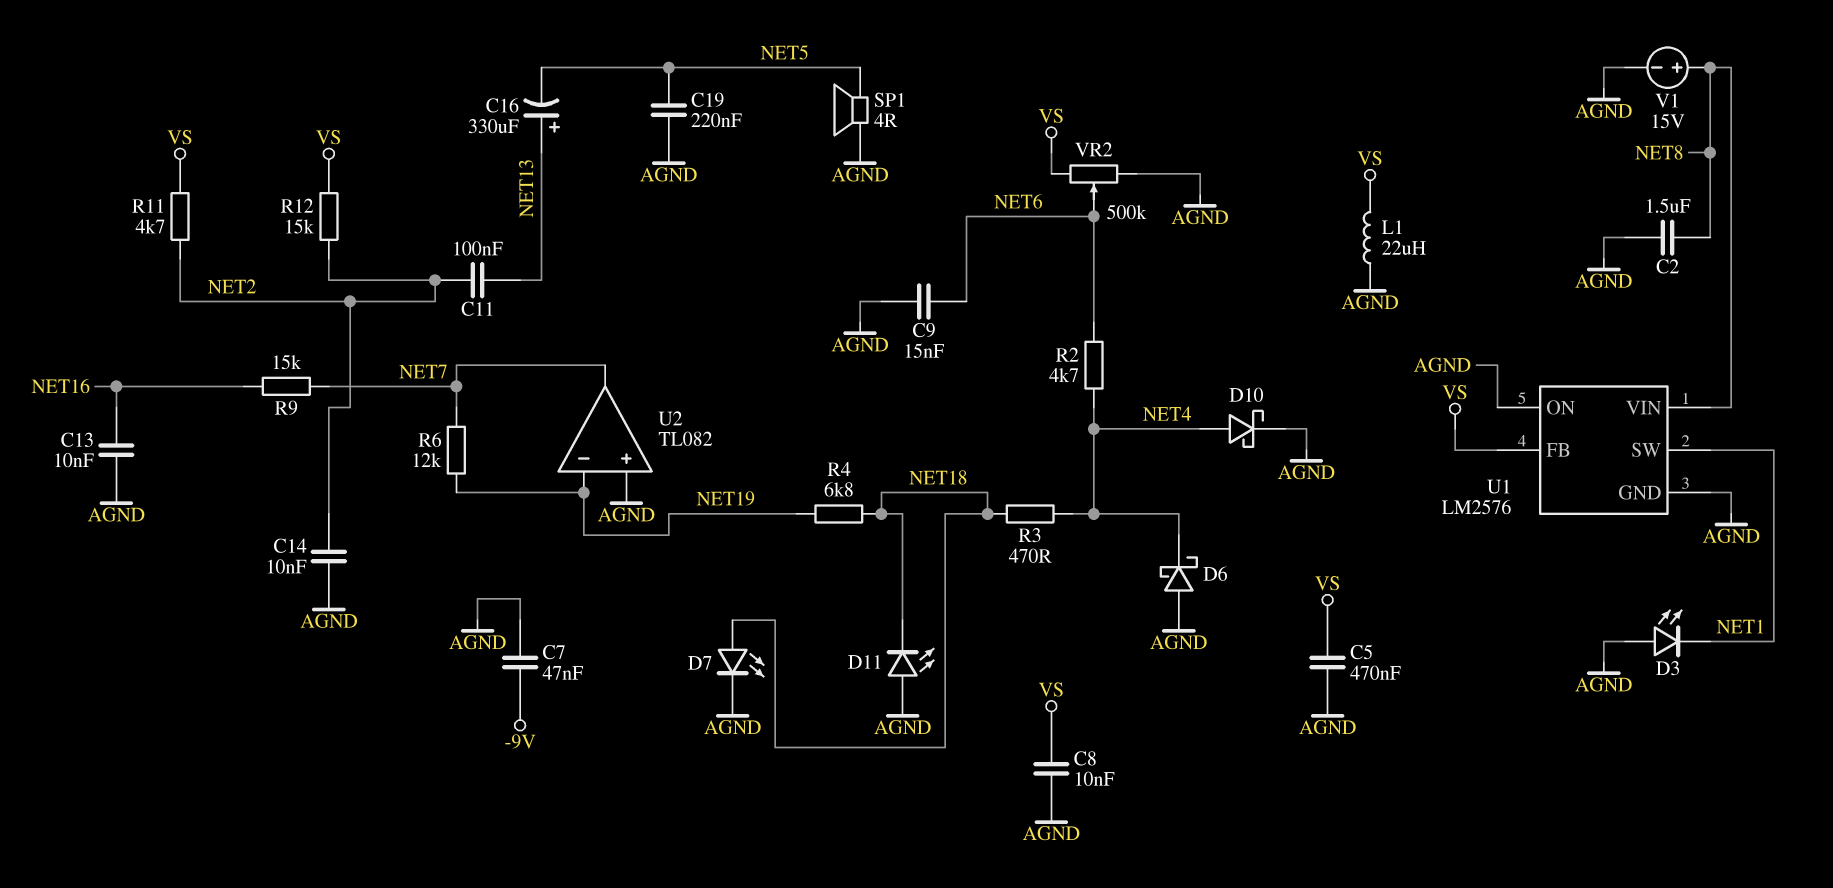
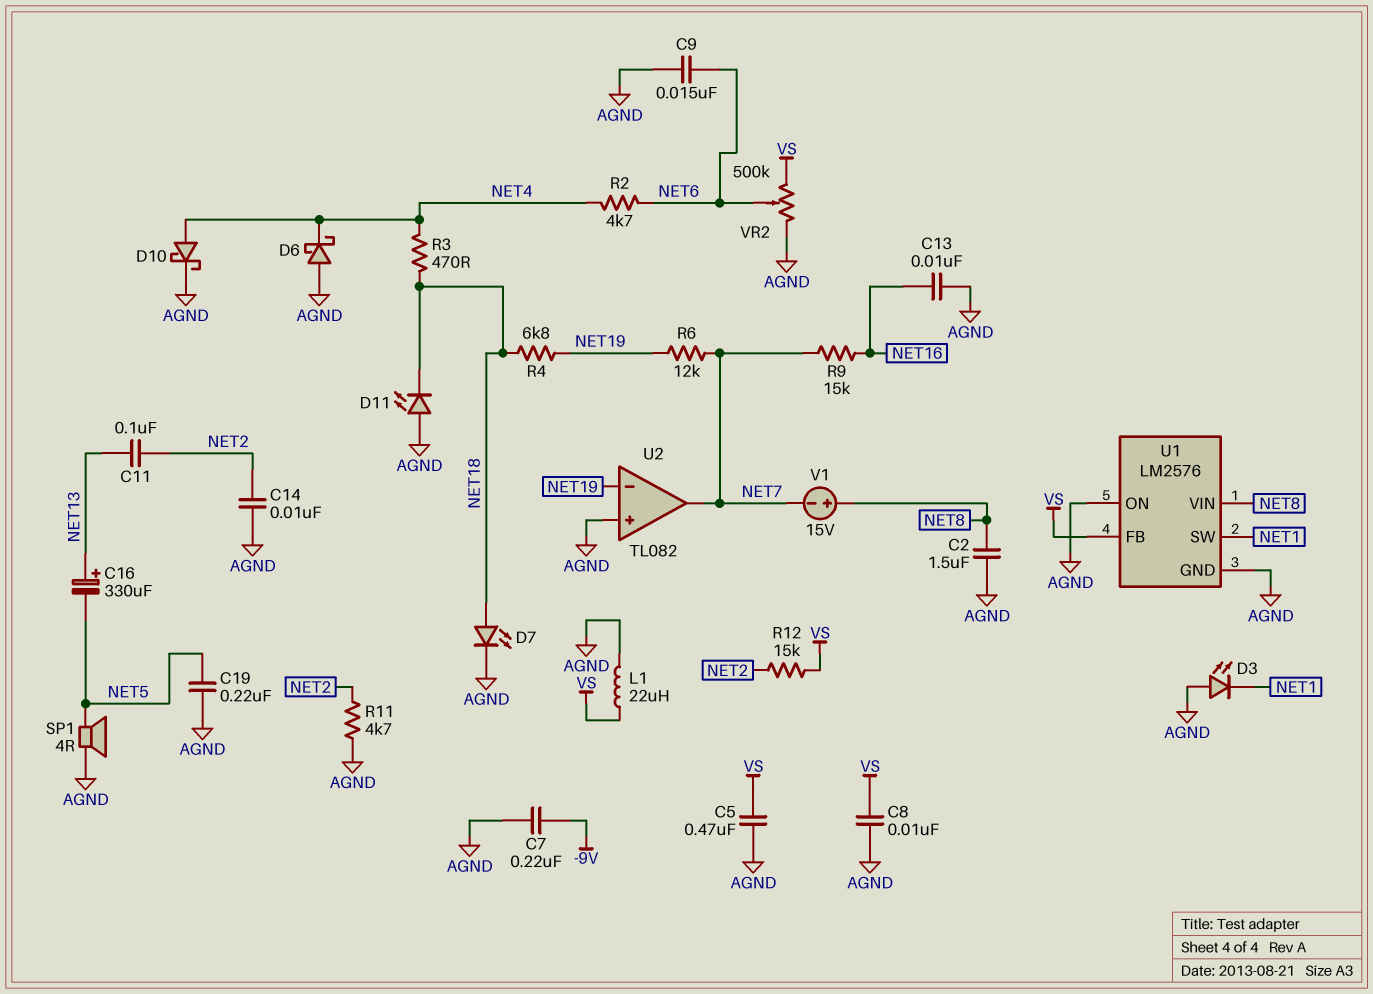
C7: 47nF (-9V, AGND) -> 220nF (-9V, AGND)
R11: 4.7k (NET2, VS) -> 4.7k (AGND, NET2)
V1: 15V (plus NET8, minus AGND) -> 15V (plus NET8, minus NET7)

